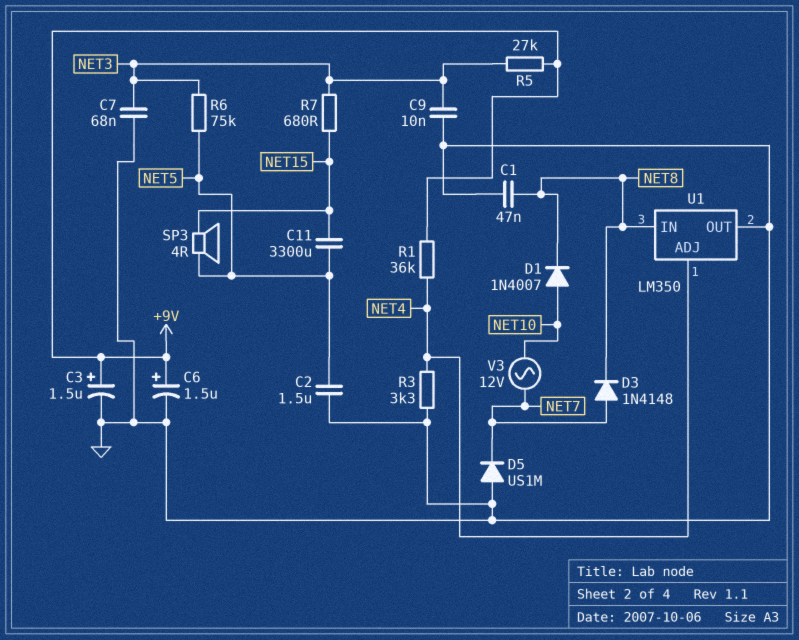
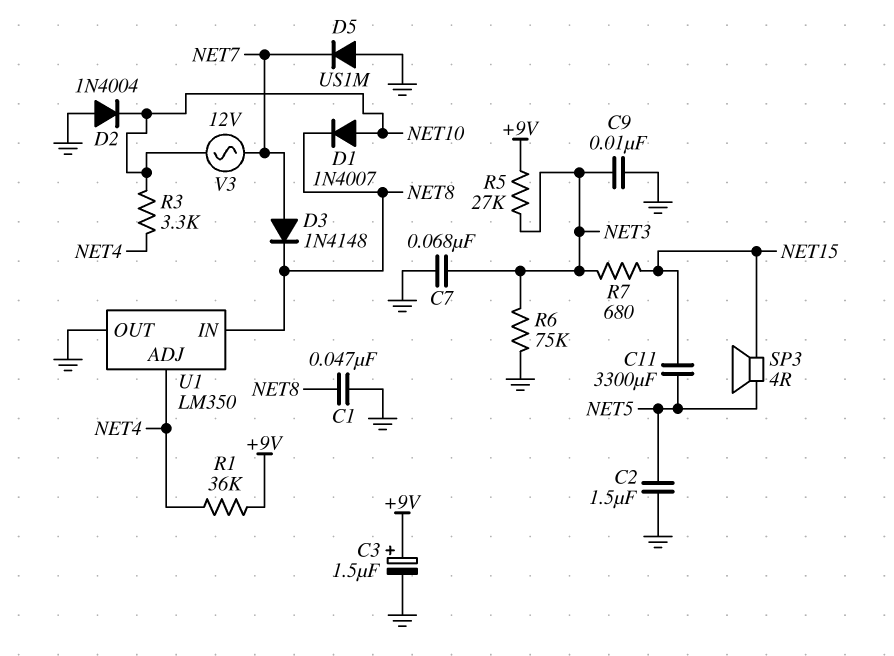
C6: 1.5uF (plus +9V, minus GND) -> none
D2: none -> diode 1N4004 (A GND, K NET10)
R3: 3.3k (GND, NET4) -> 3.3k (NET4, NET10)
R6: 75k (NET3, NET5) -> 75k (GND, NET3)

